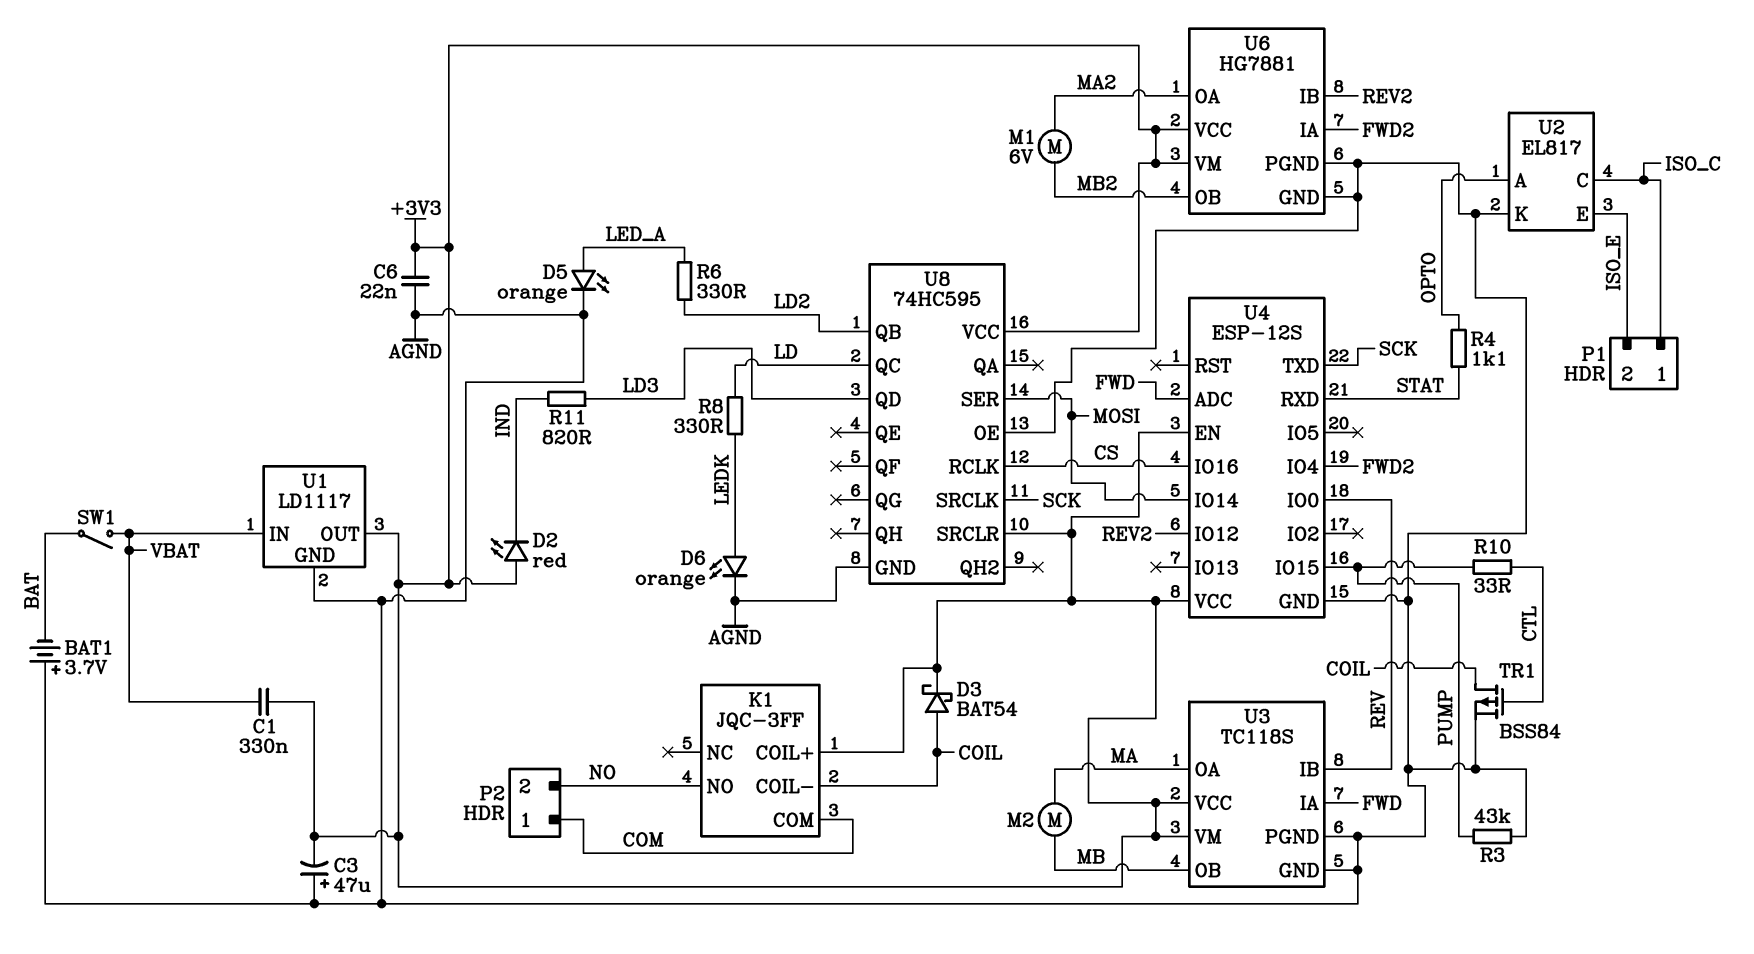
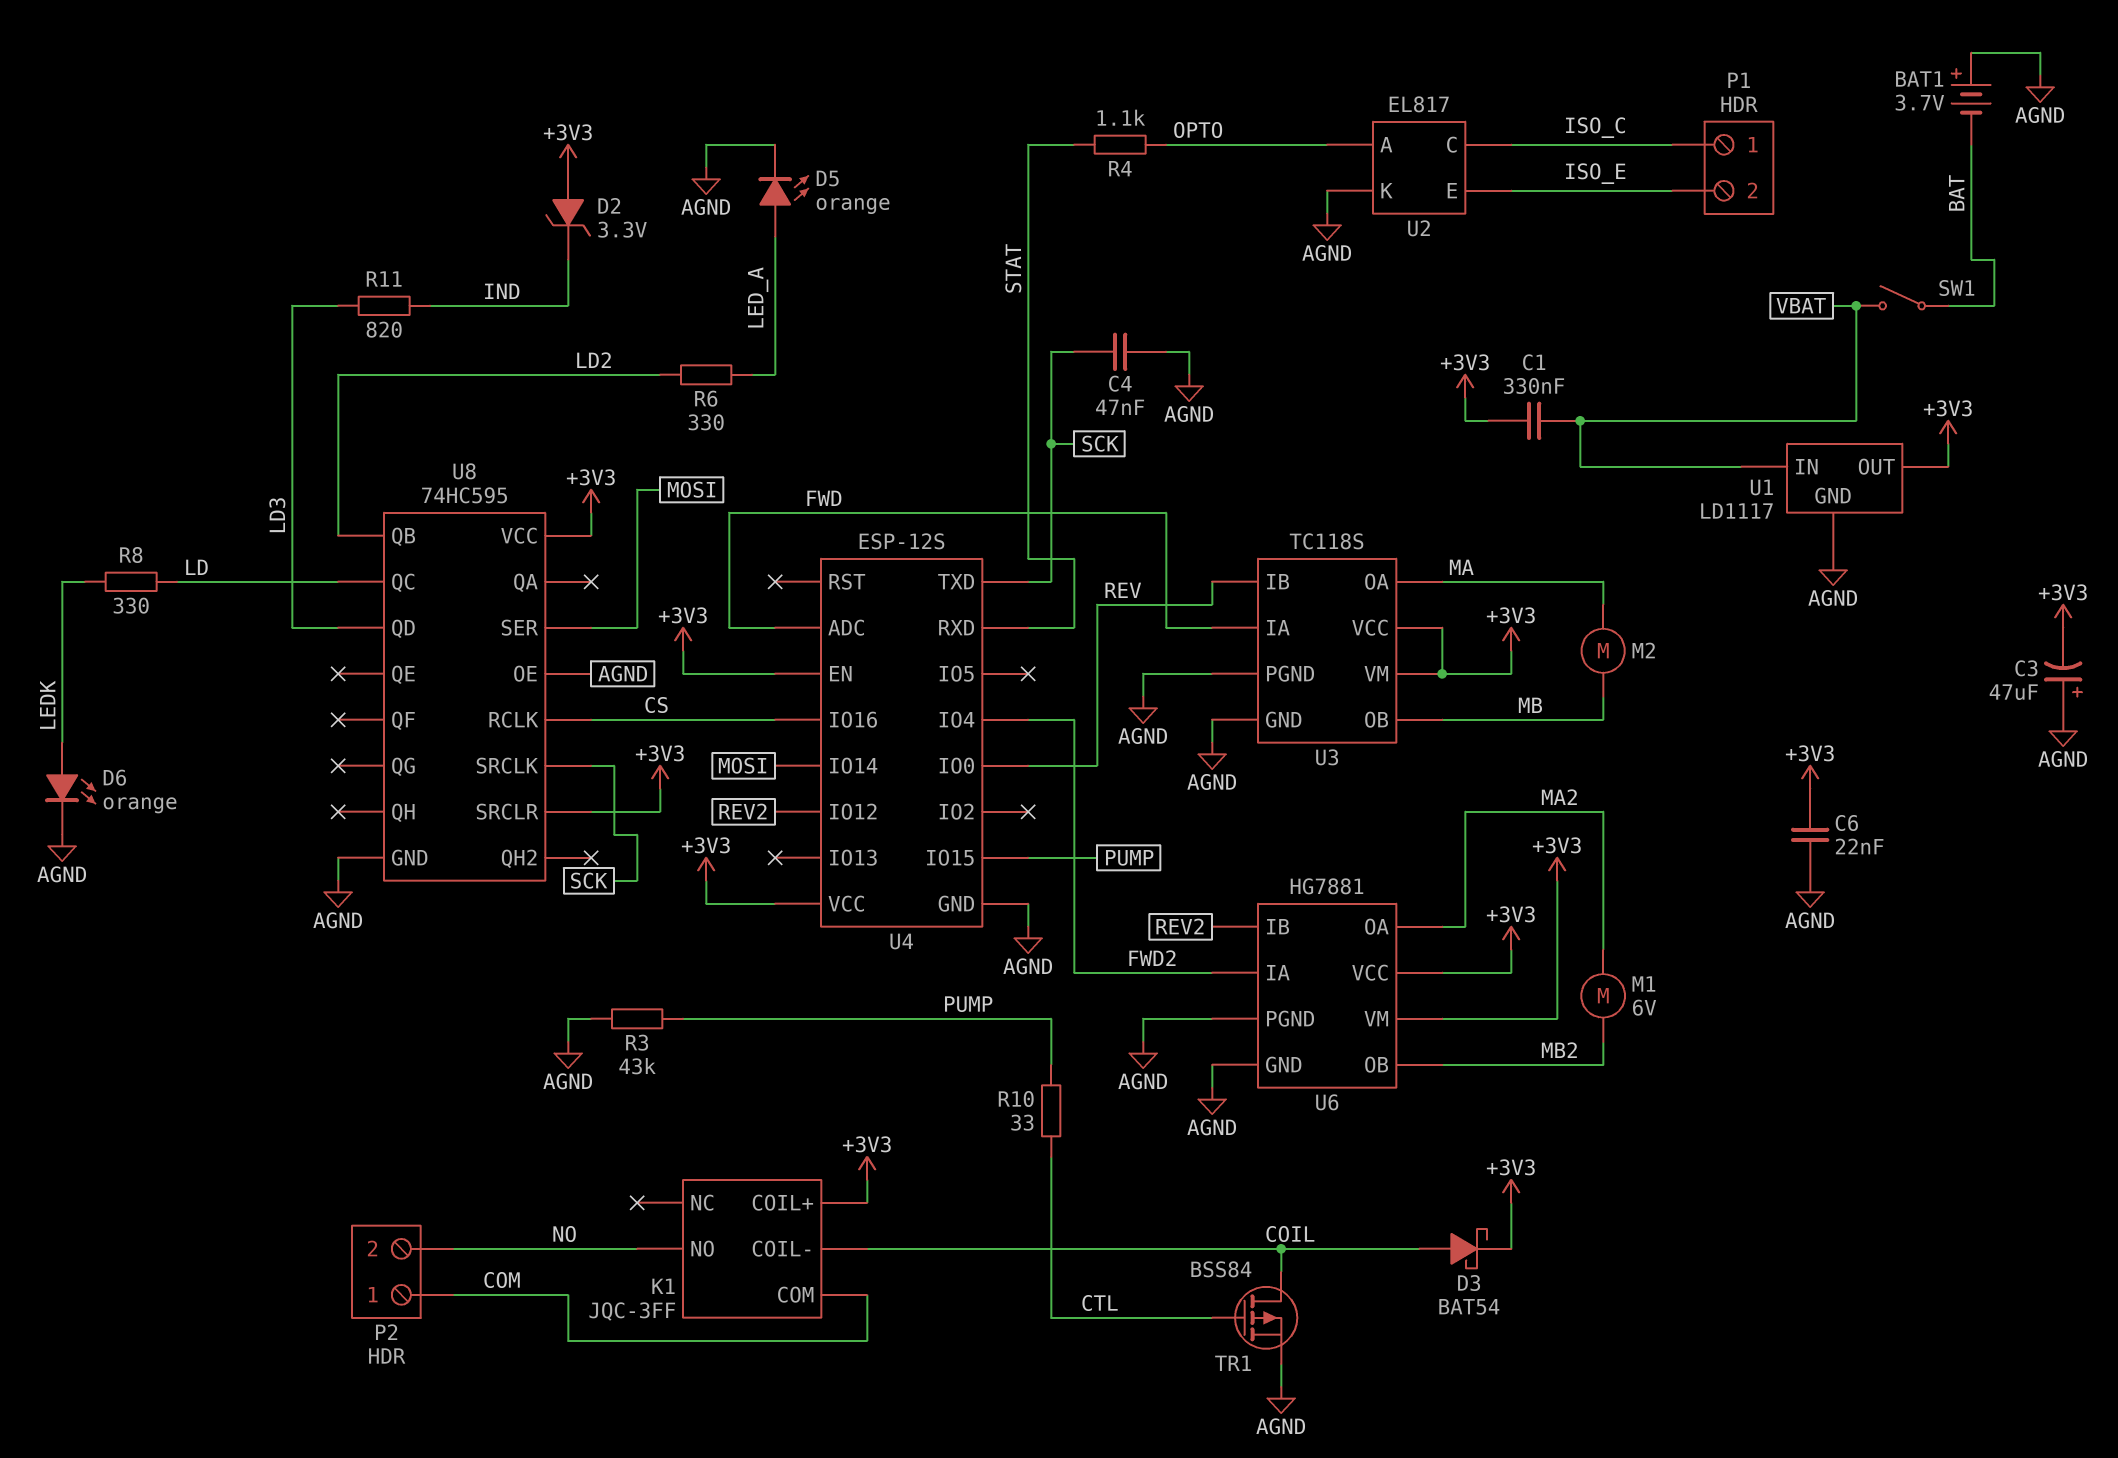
C4: none -> 47nF (AGND, SCK)
D2: LED red (A +3V3, K IND) -> zener 3.3V (A +3V3, K IND)

